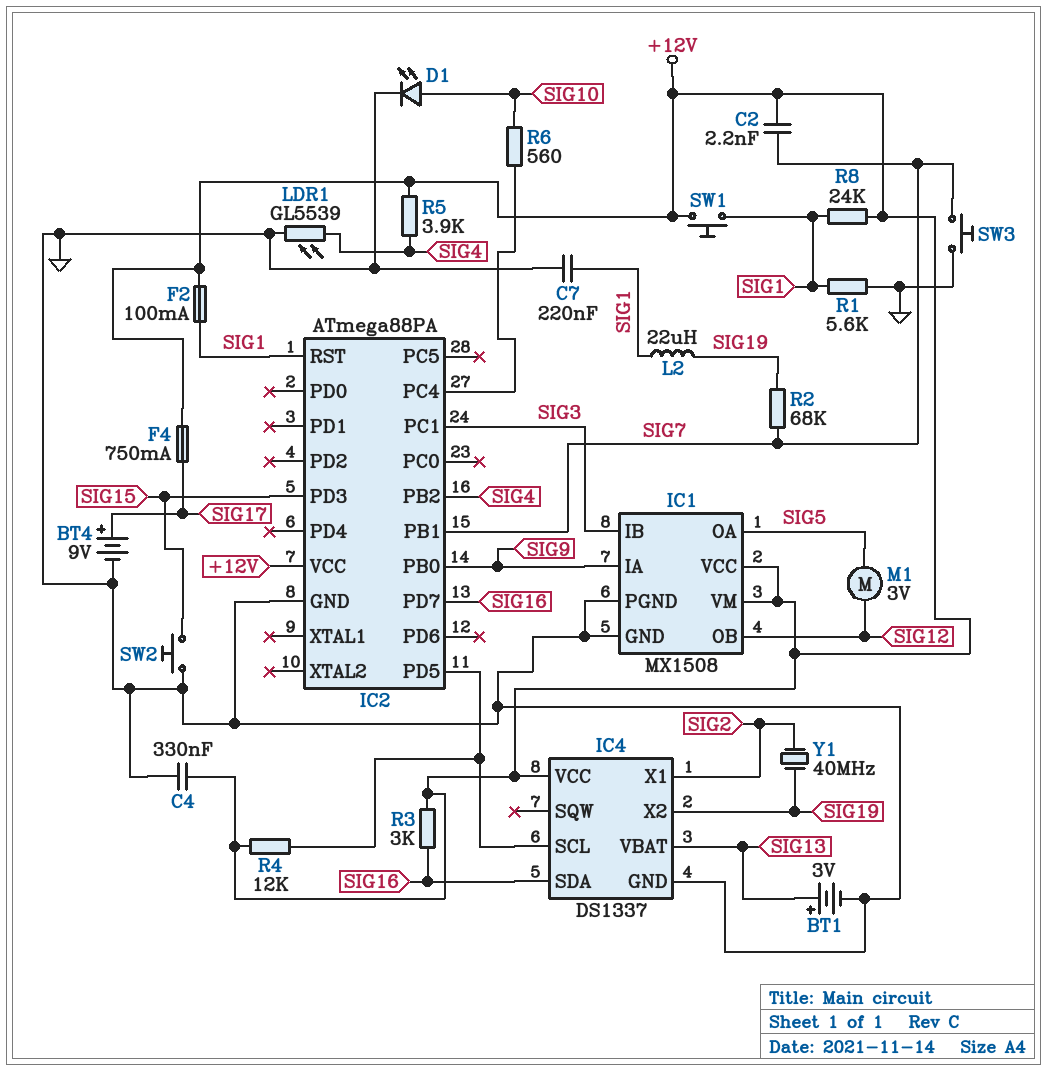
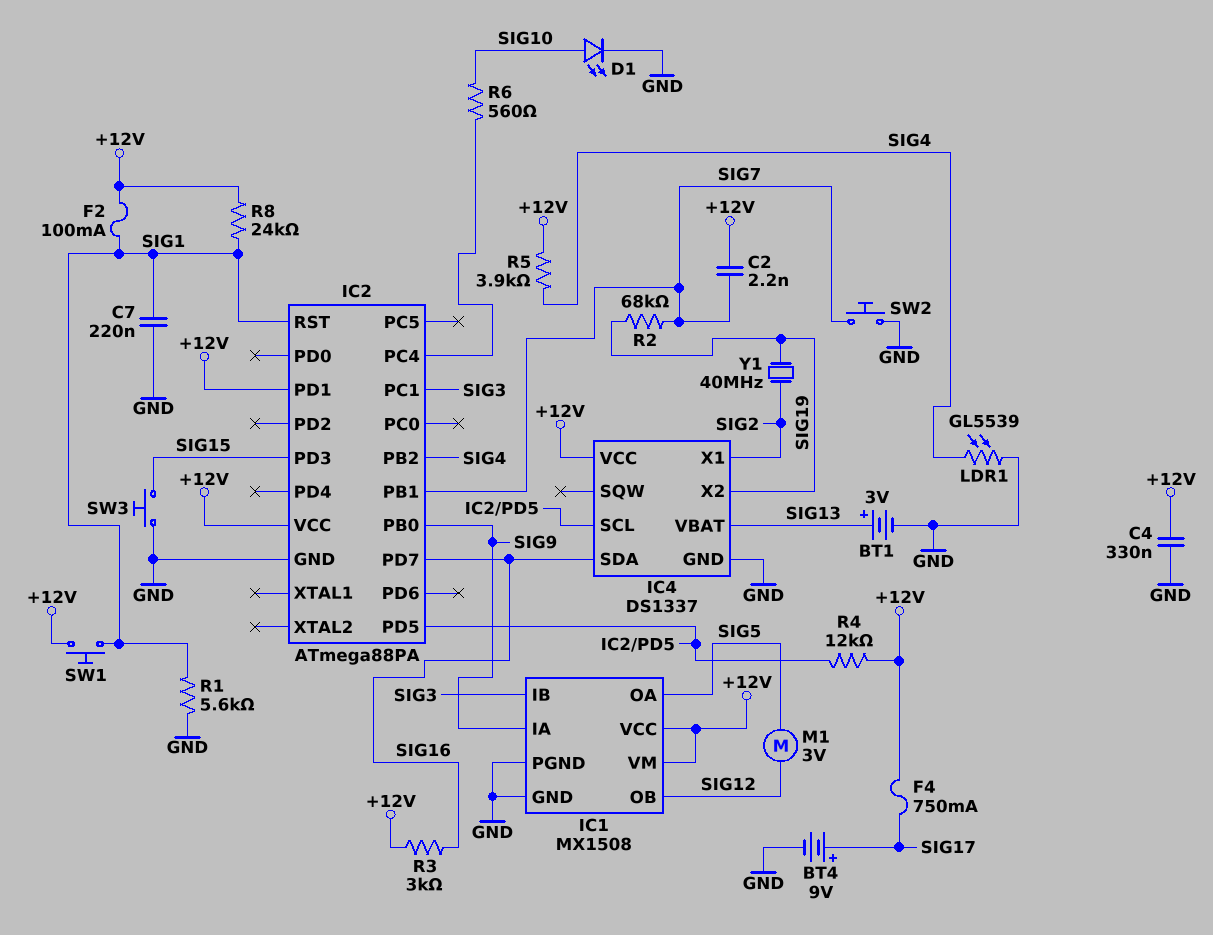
IC2 pin PD1: none -> +12V
L2: 22uH (SIG1, SIG19) -> none
SW2: button (GND, SIG15) -> button (GND, SIG7)
SW3: button (GND, SIG7) -> button (GND, SIG15)

